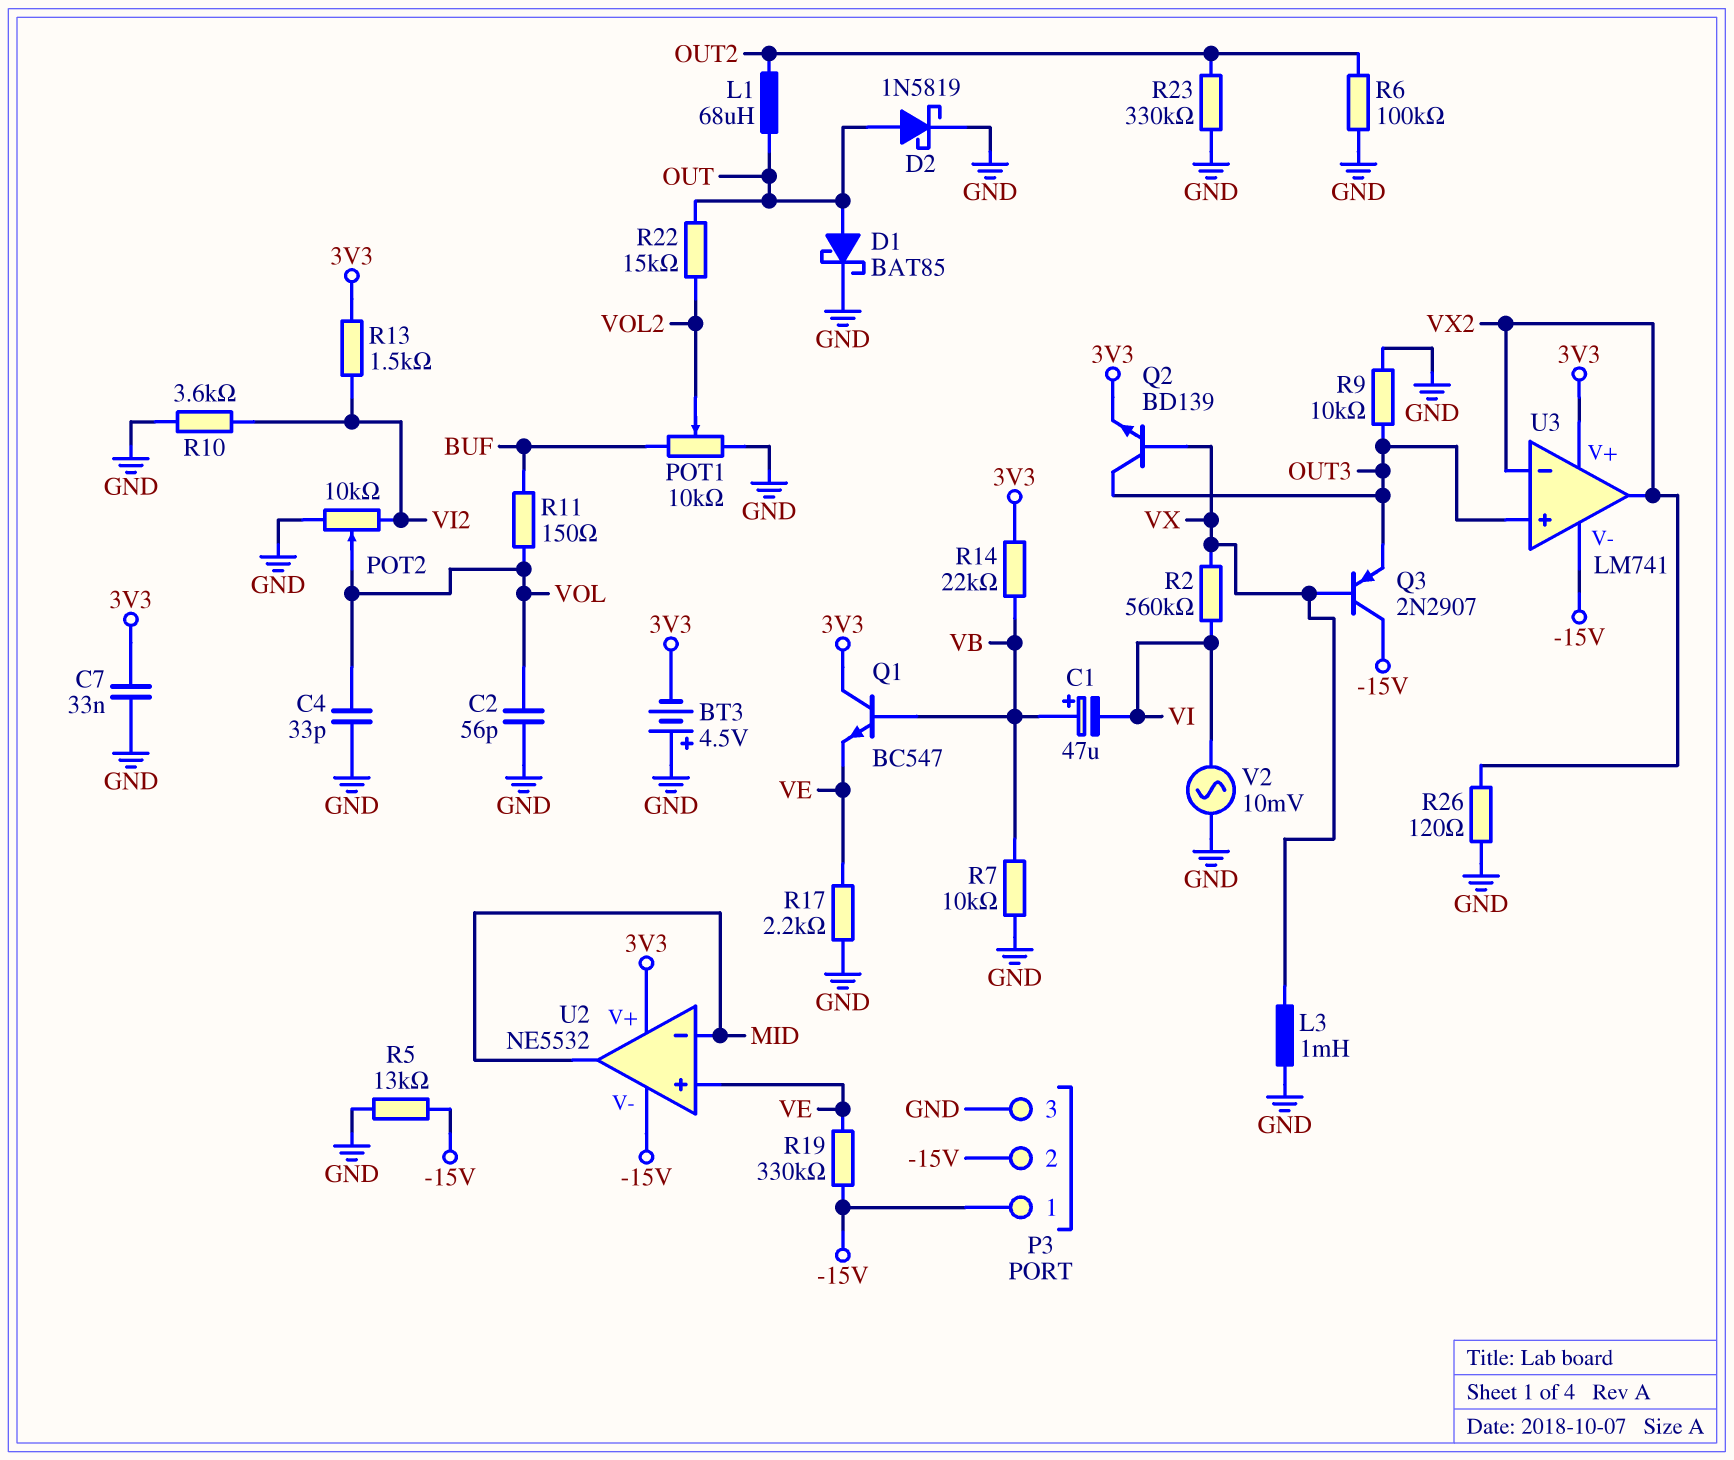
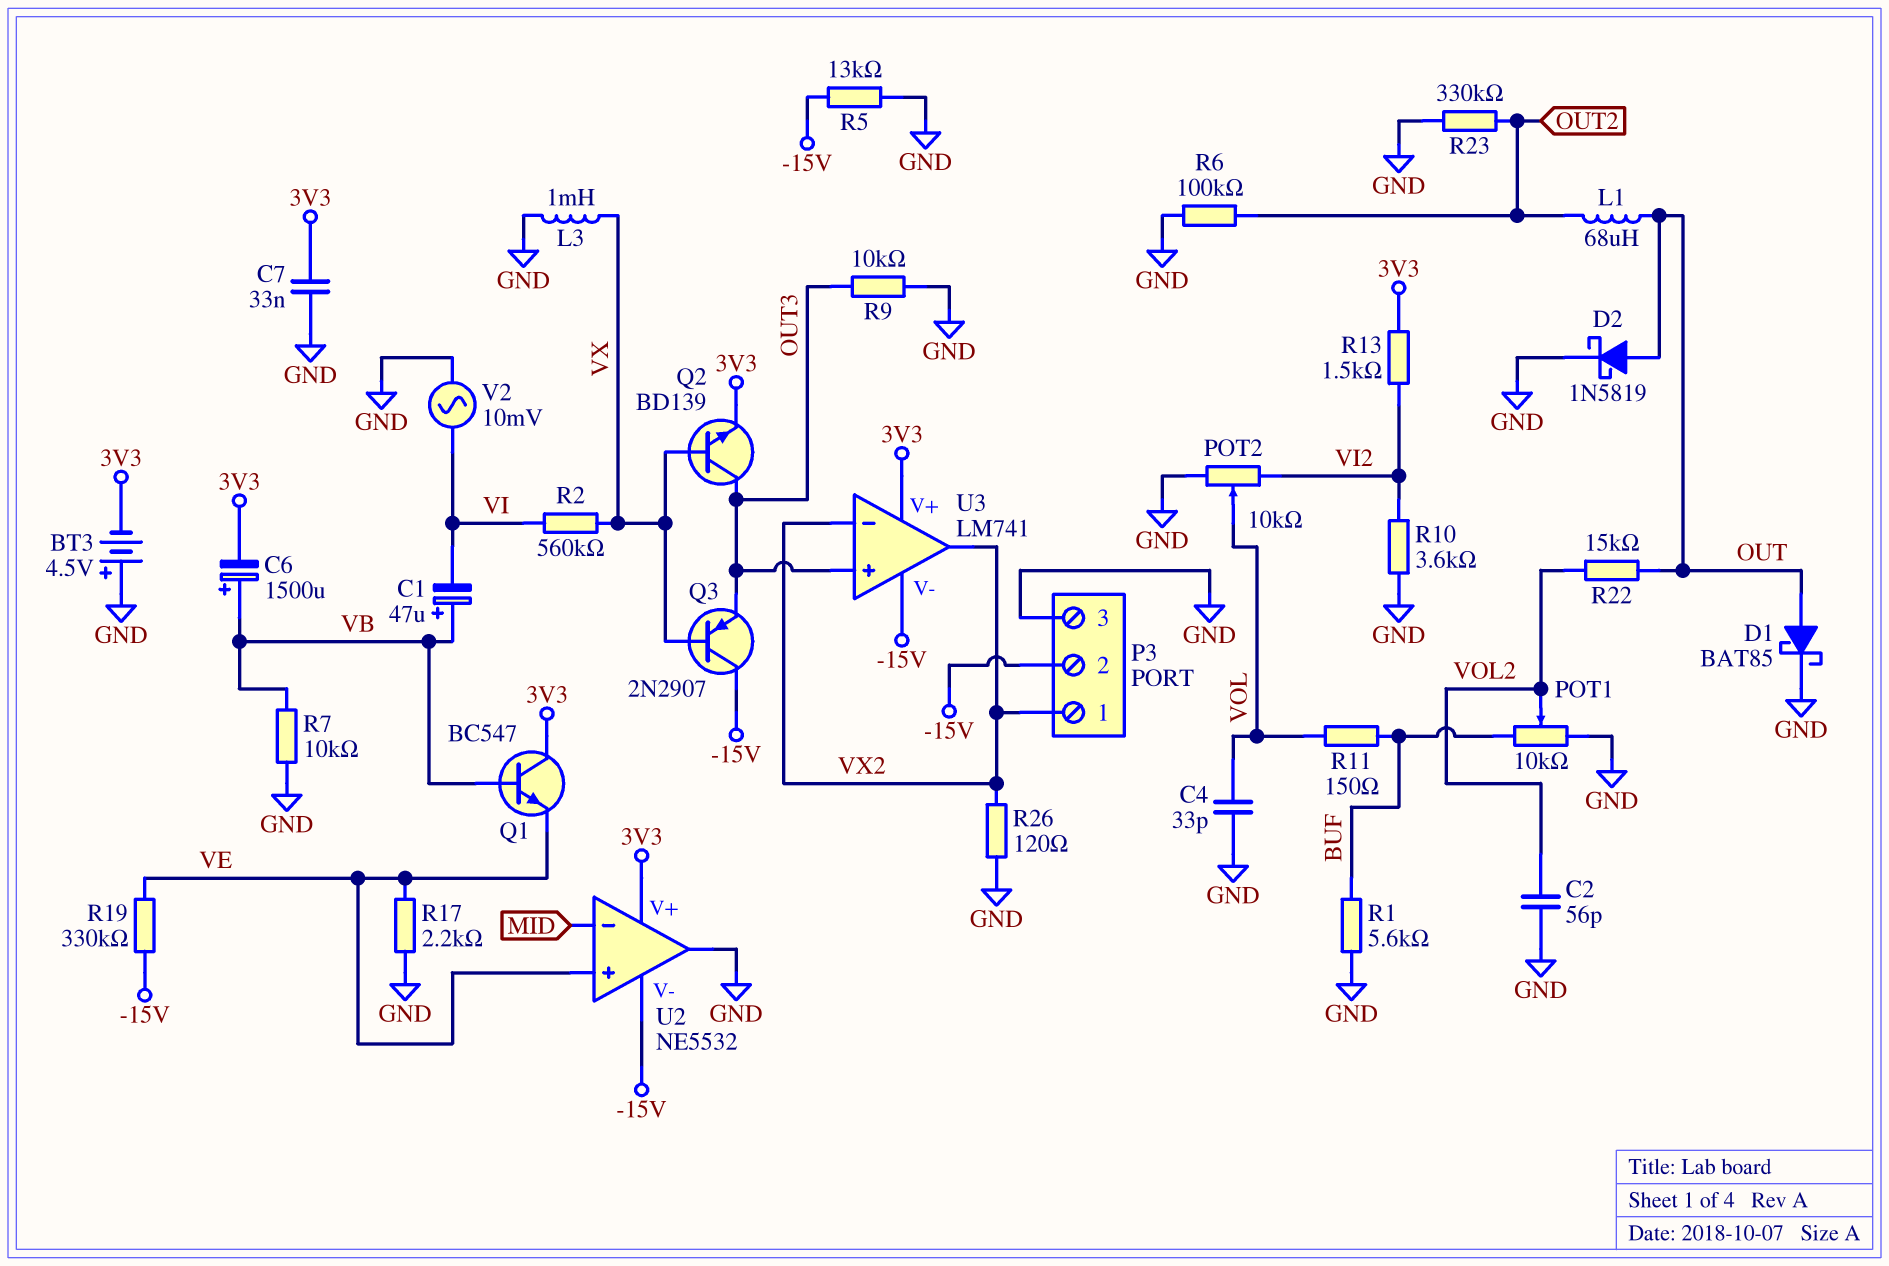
C2: 56pF (GND, VOL) -> 56pF (GND, VOL2)
C6: none -> 1500uF (plus VB, minus 3V3)
P3 pin 1: -15V -> VX2
R1: none -> 5.6k (BUF, GND)
R14: 22k (3V3, VB) -> none
U2 pin out: MID -> GND

